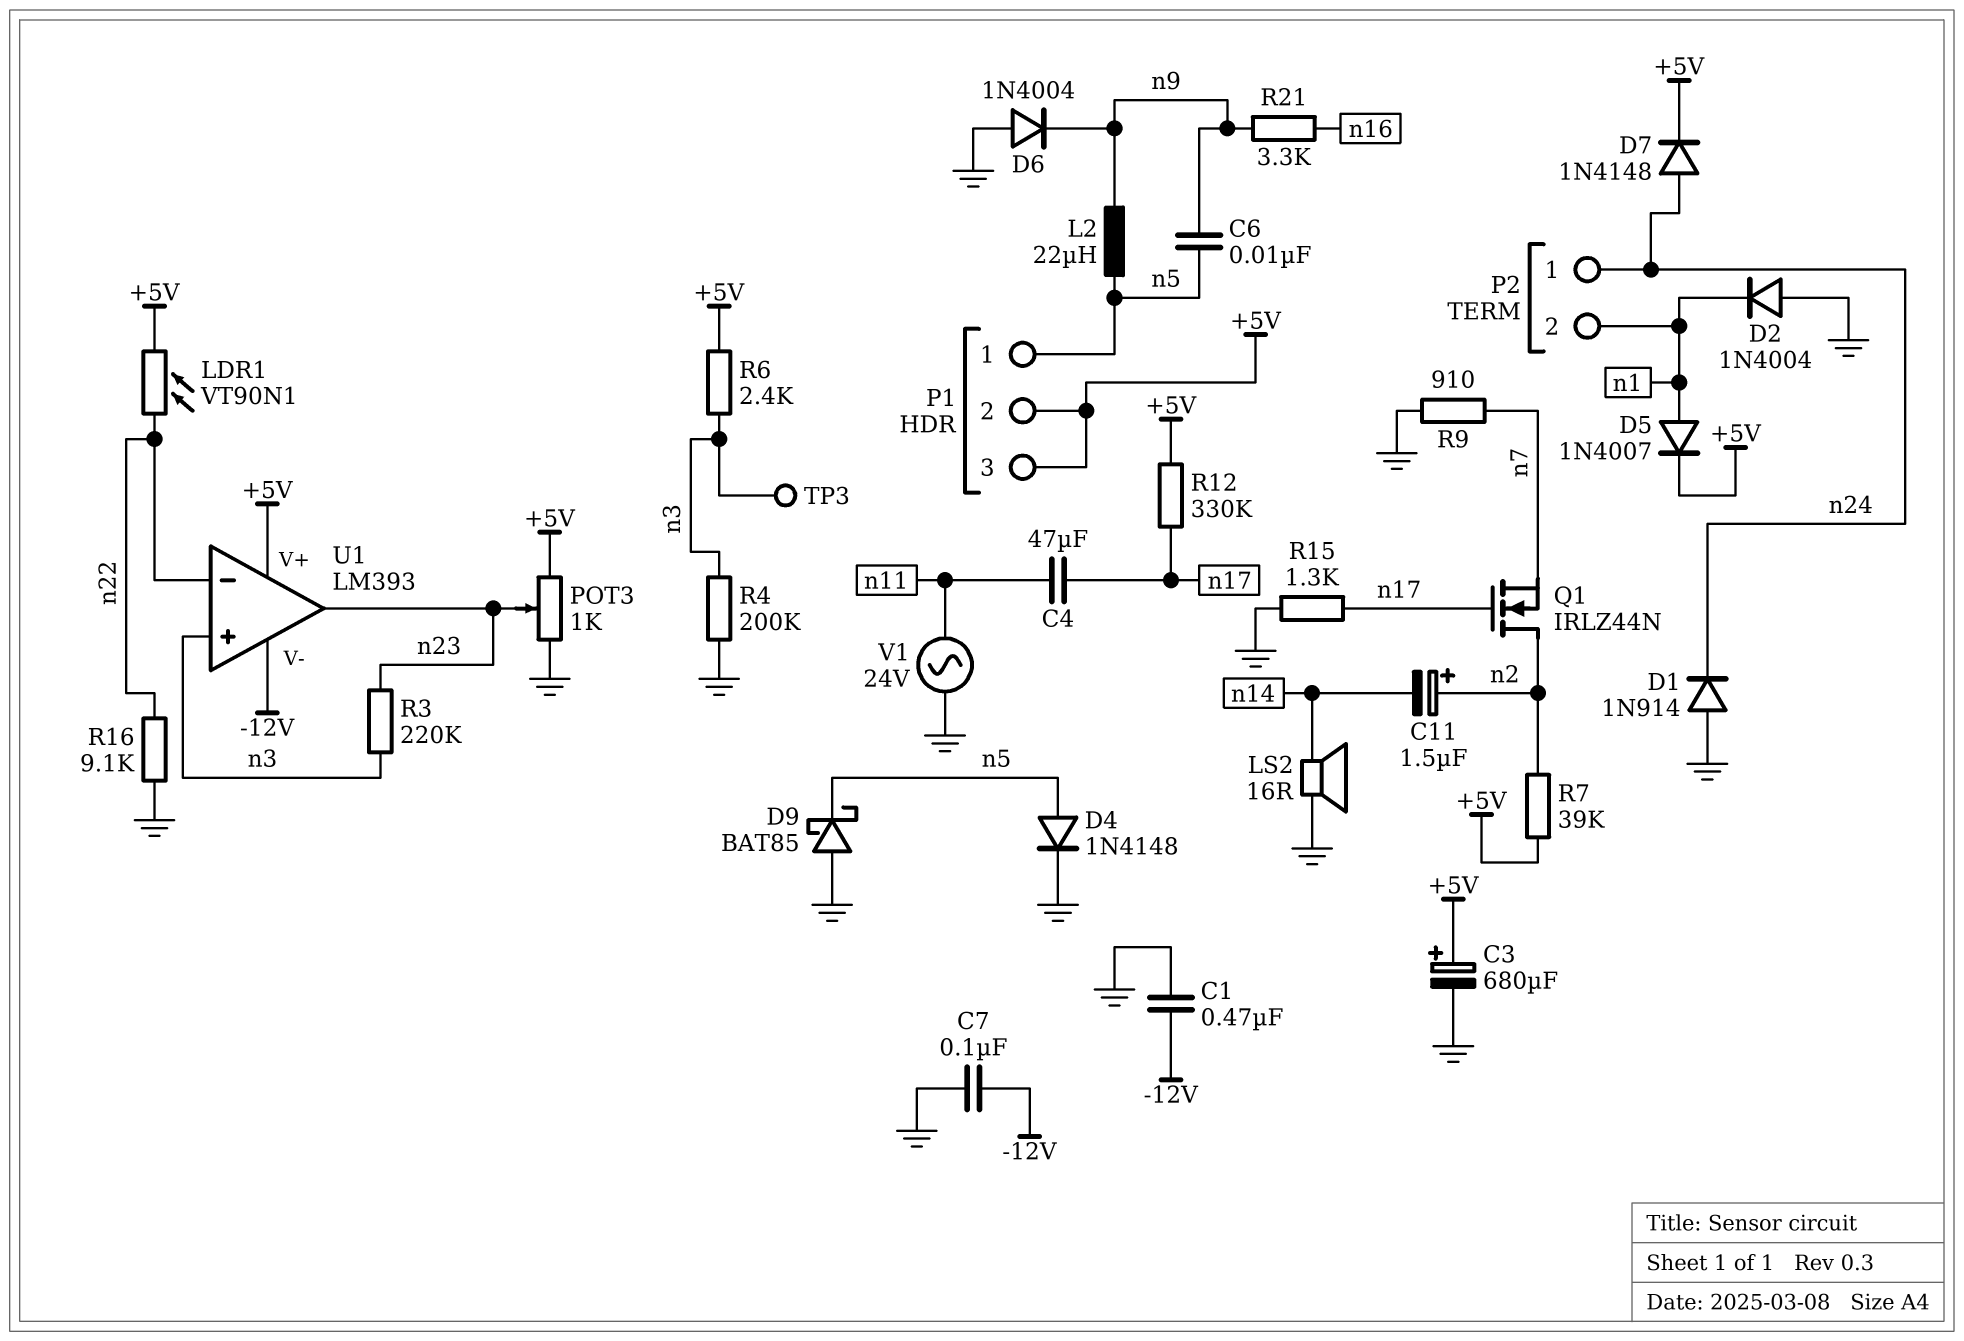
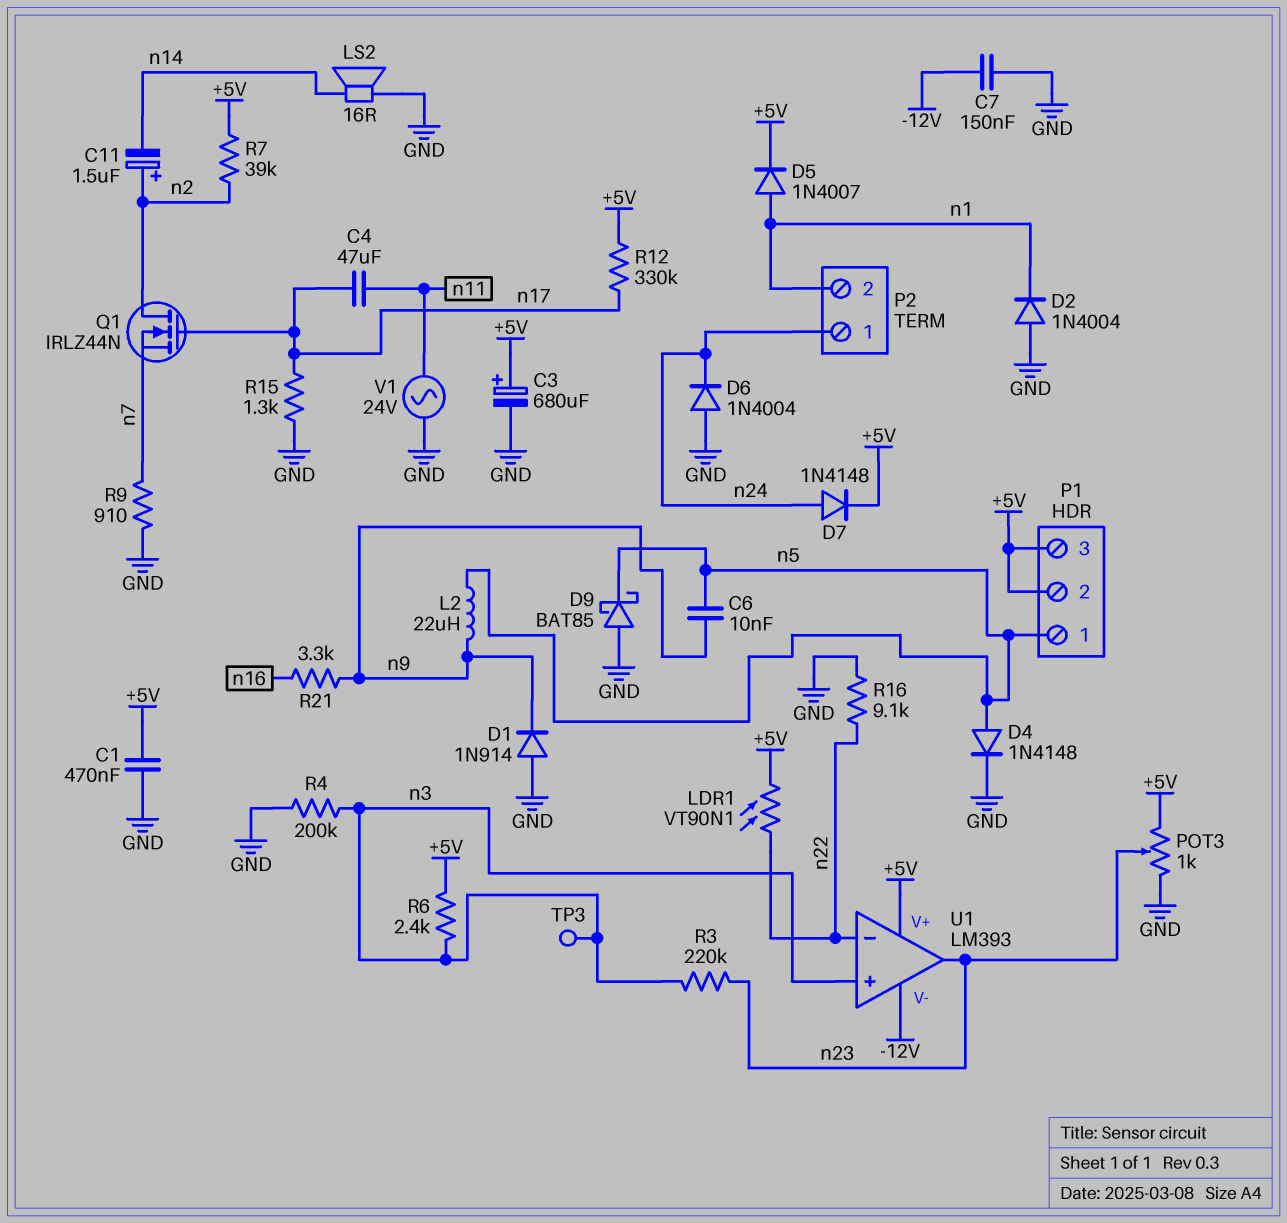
C1: 470nF (-12V, GND) -> 470nF (+5V, GND)
C7: 100nF (-12V, GND) -> 150nF (-12V, GND)
D1: diode 1N914 (A GND, K n24) -> diode 1N914 (A GND, K n9)
D6: diode 1N4004 (A GND, K n9) -> diode 1N4004 (A GND, K n24)

